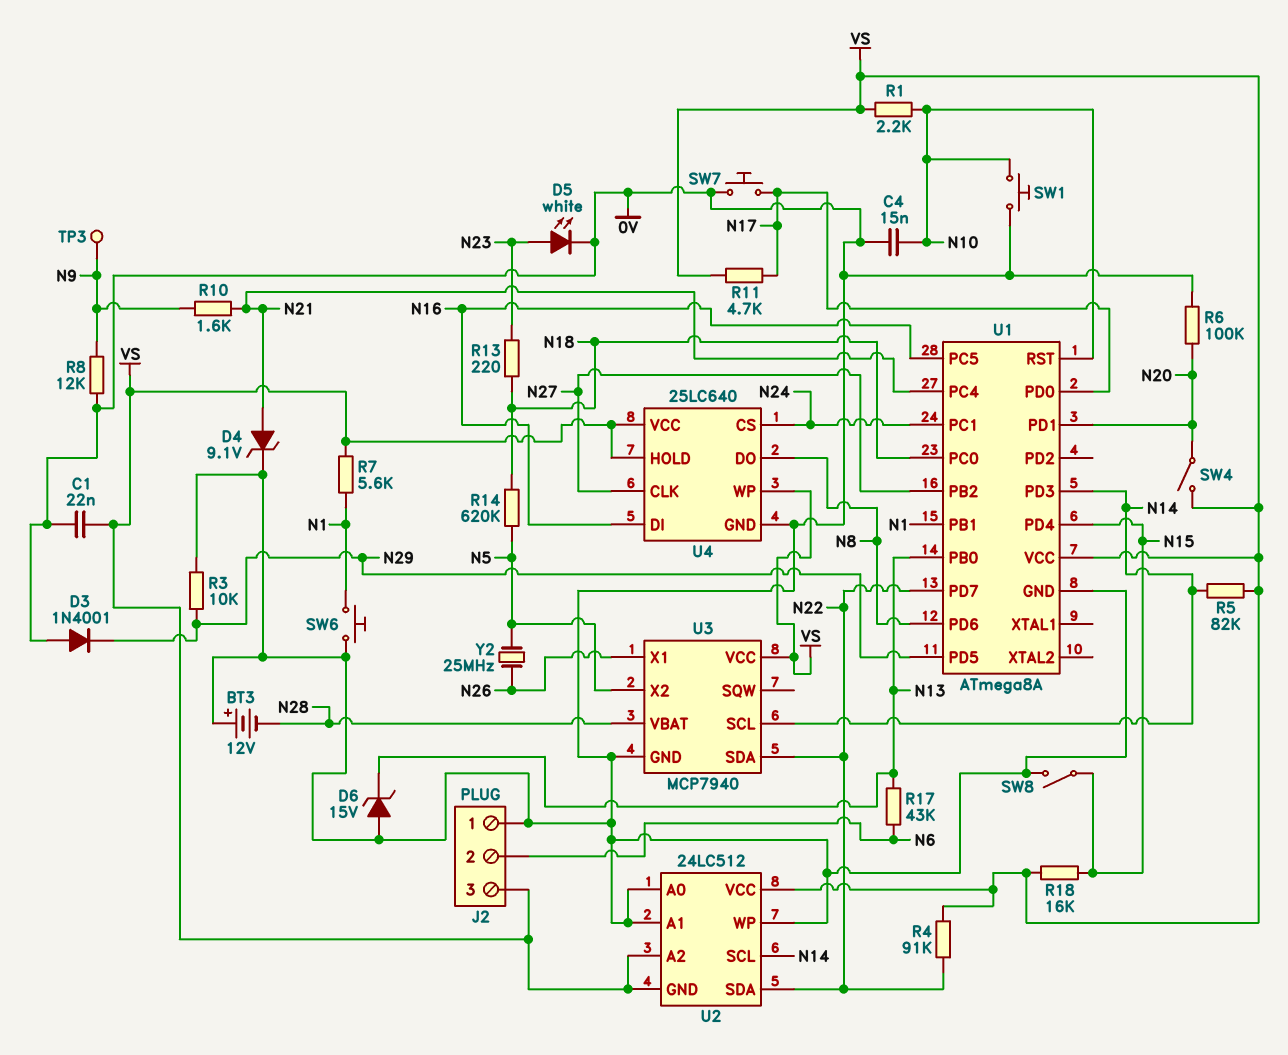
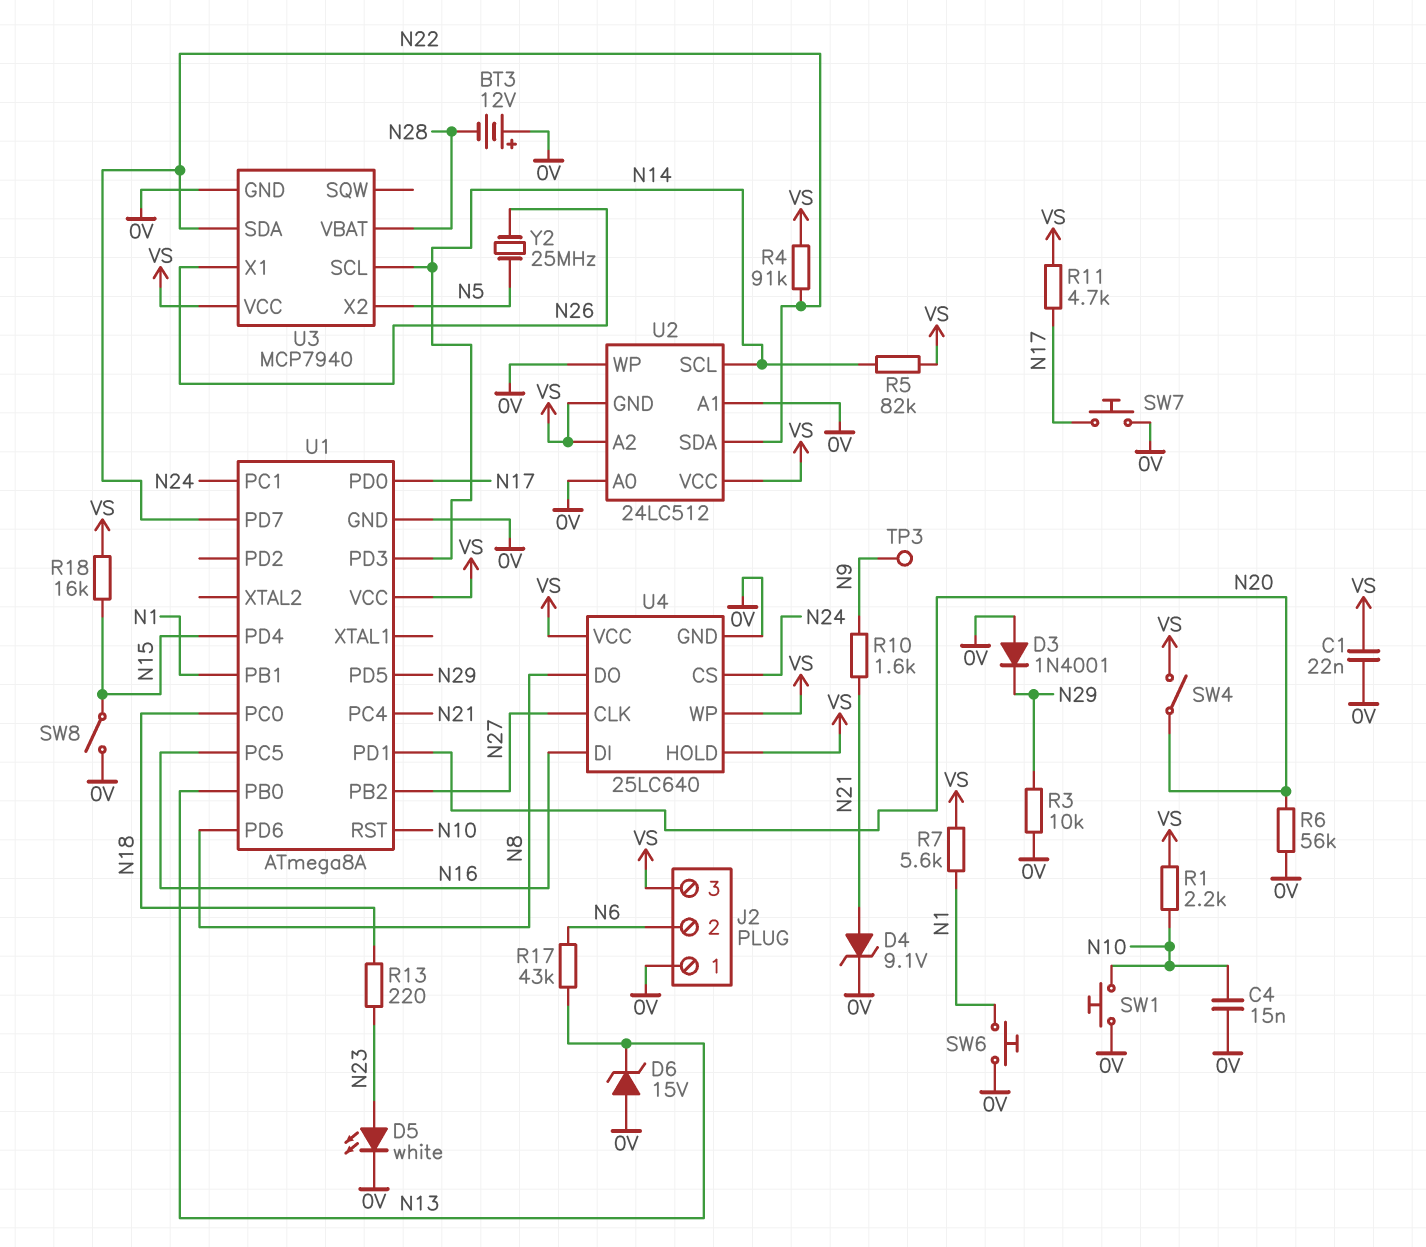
R6: 100k (0V, N20) -> 56k (0V, N20)
R8: 12k (0V, N9) -> none
R14: 620k (N5, N18) -> none

